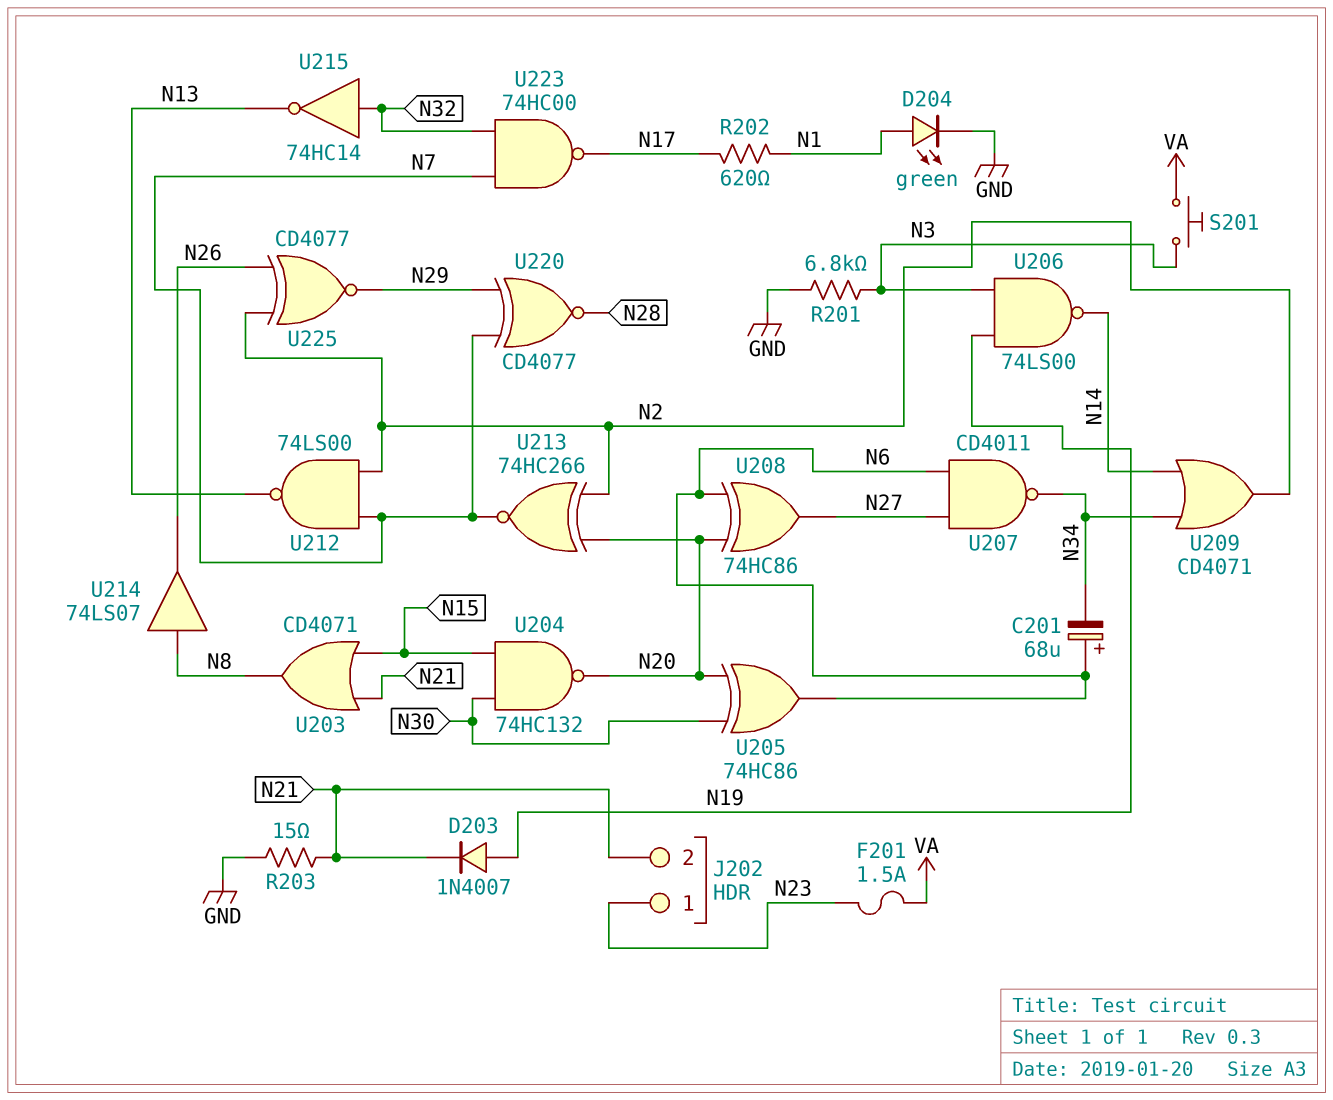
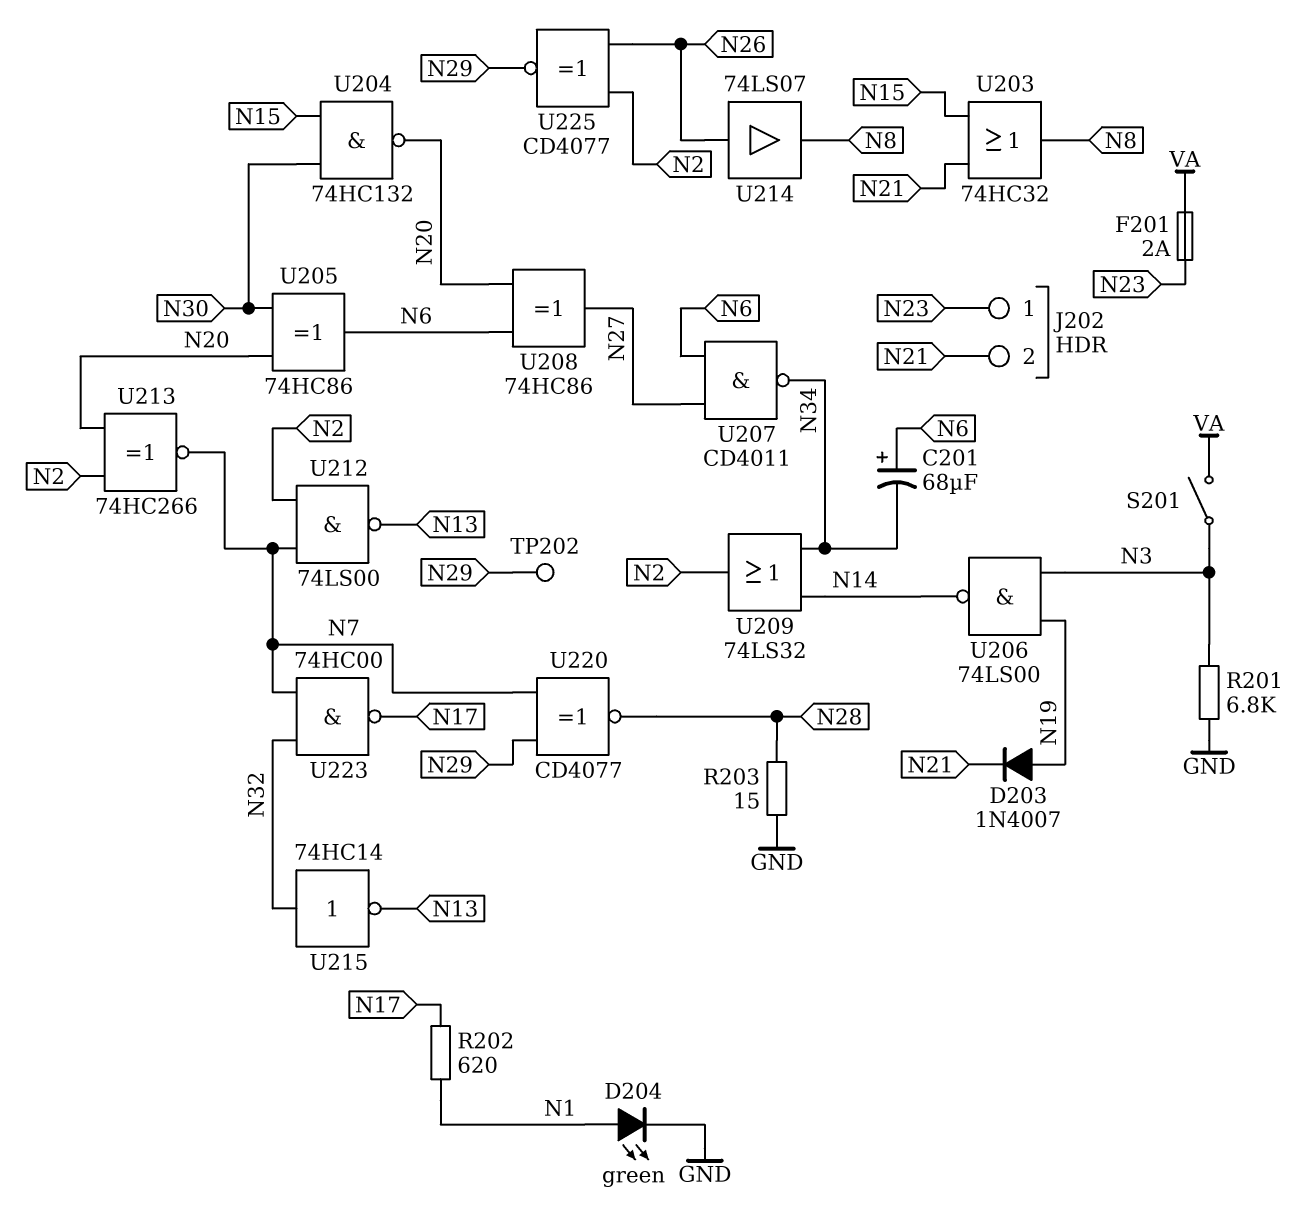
F201: 1.5A (N23, VA) -> 2A (N23, VA)
R203: 15 (GND, N21) -> 15 (GND, N28)
S201: button (N3, VA) -> switch (N3, VA)
TP202: none -> test point (N29)
U203: OR CD4071 (in N15, in N21, out N8) -> OR 74HC32 (in N15, in N21, out N8)
U209: OR CD4071 (in N14, in N34, out N2) -> OR 74LS32 (in N14, in N34, out N2)
U214: buffer 74LS07 (in N8, out N26) -> buffer 74LS07 (in N26, out N8)

